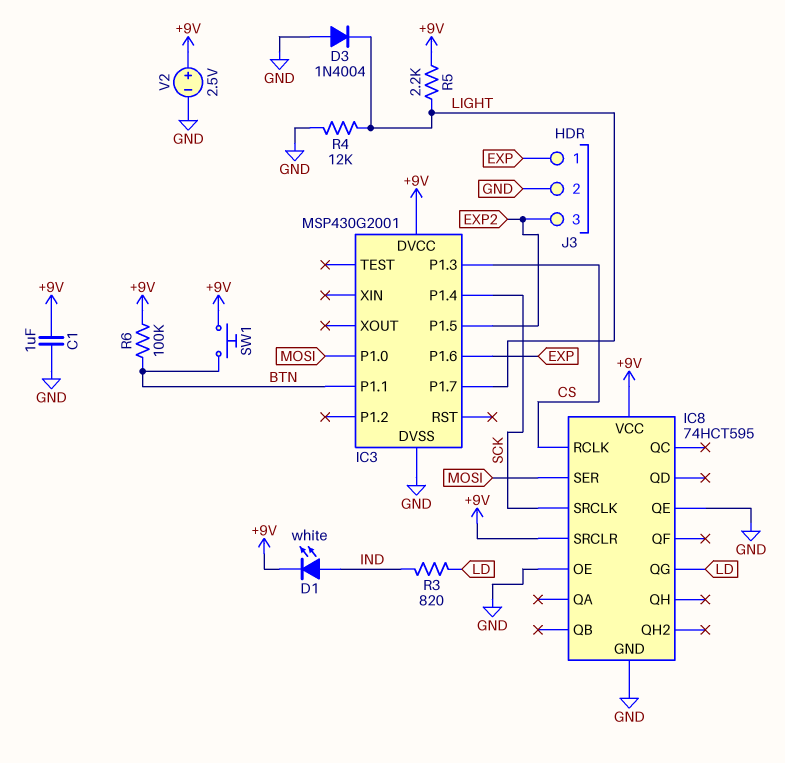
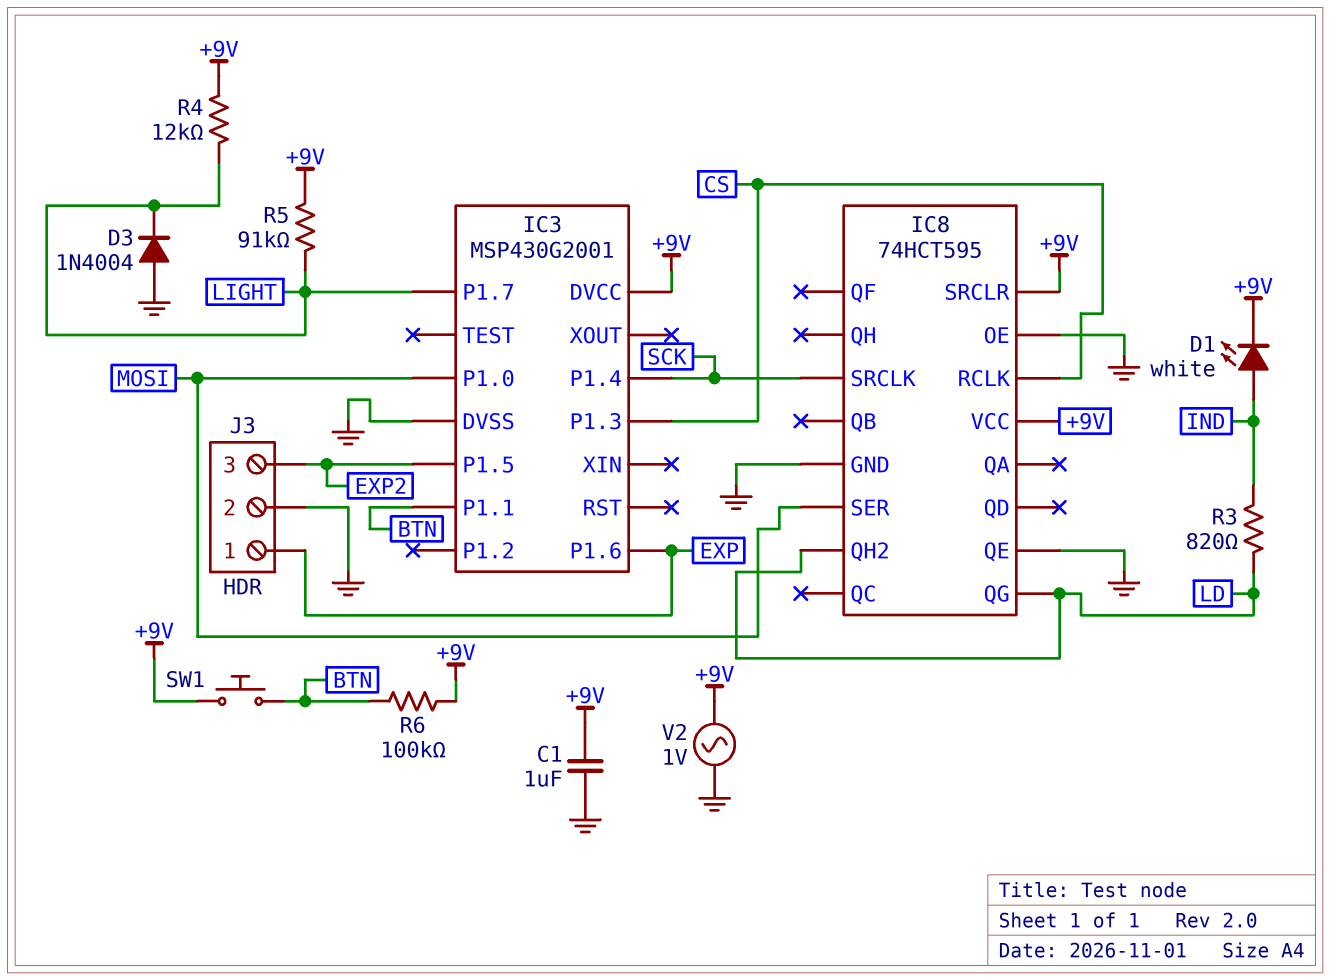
IC8 pin QH2: none -> LD
R4: 12k (GND, LIGHT) -> 12k (+9V, LIGHT)
R5: 2.2k (+9V, LIGHT) -> 91k (+9V, LIGHT)
V2: 2.5V (plus +9V, minus GND) -> AC 1V (+9V, GND)

